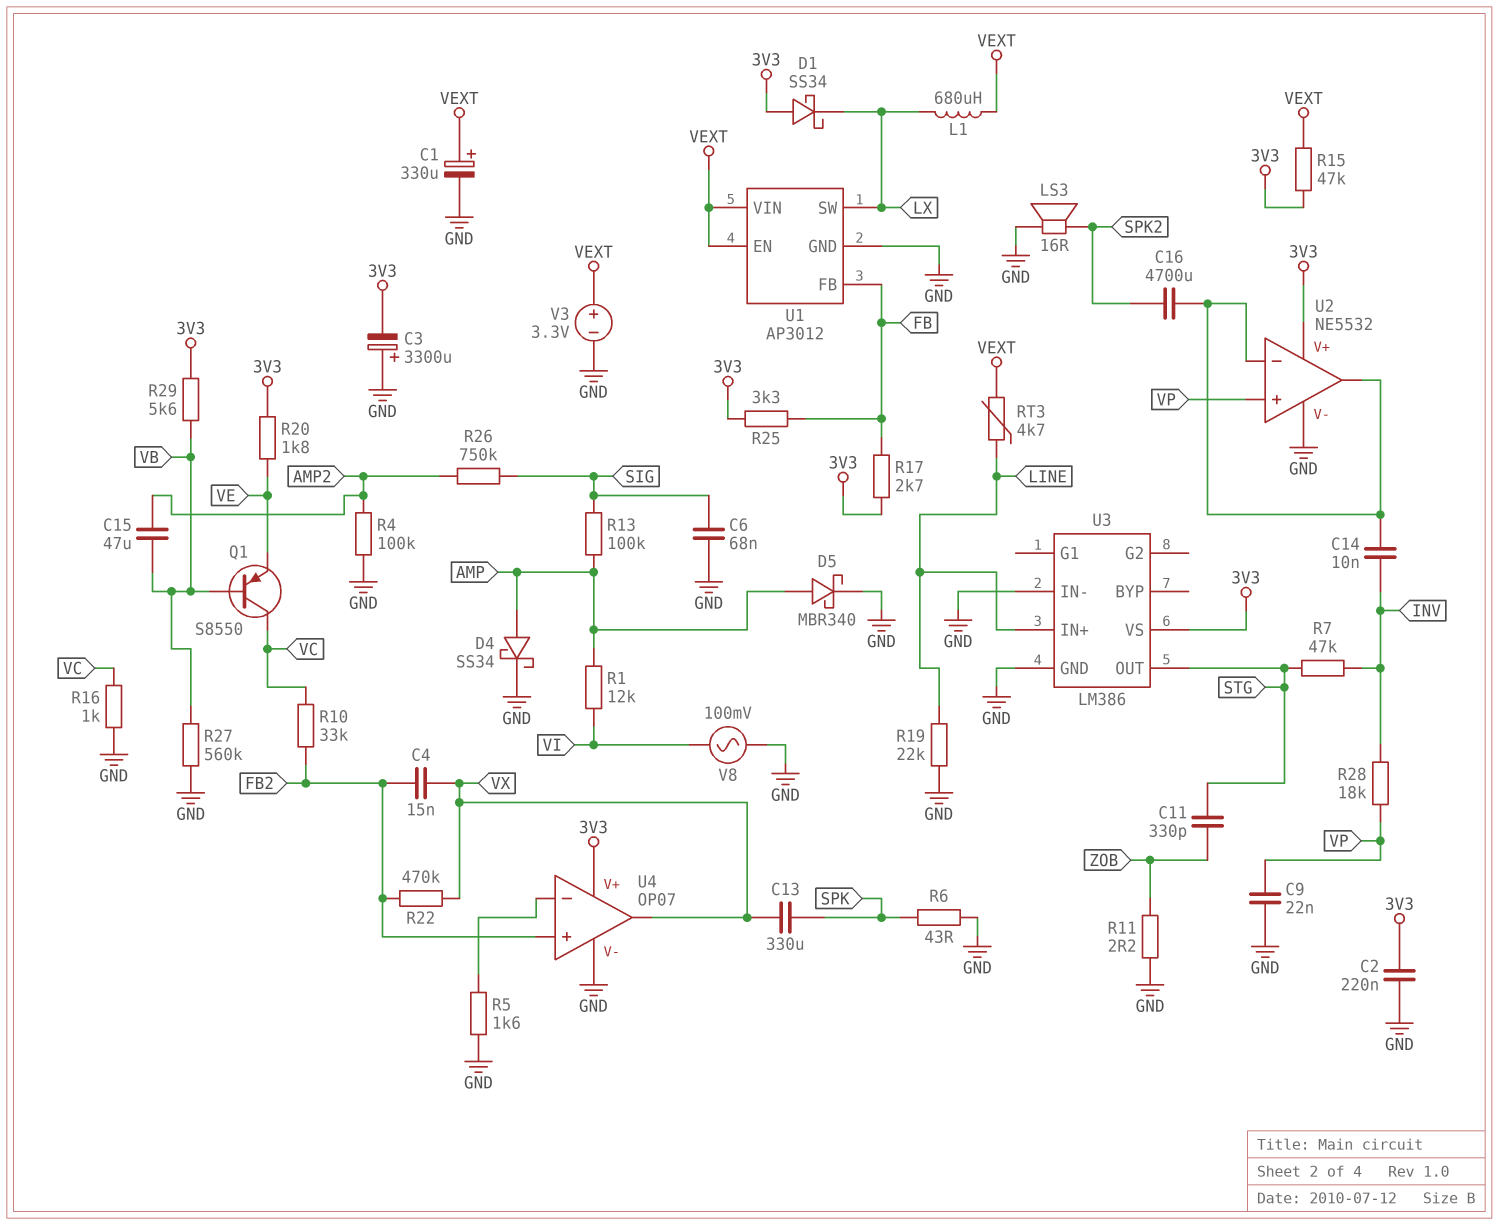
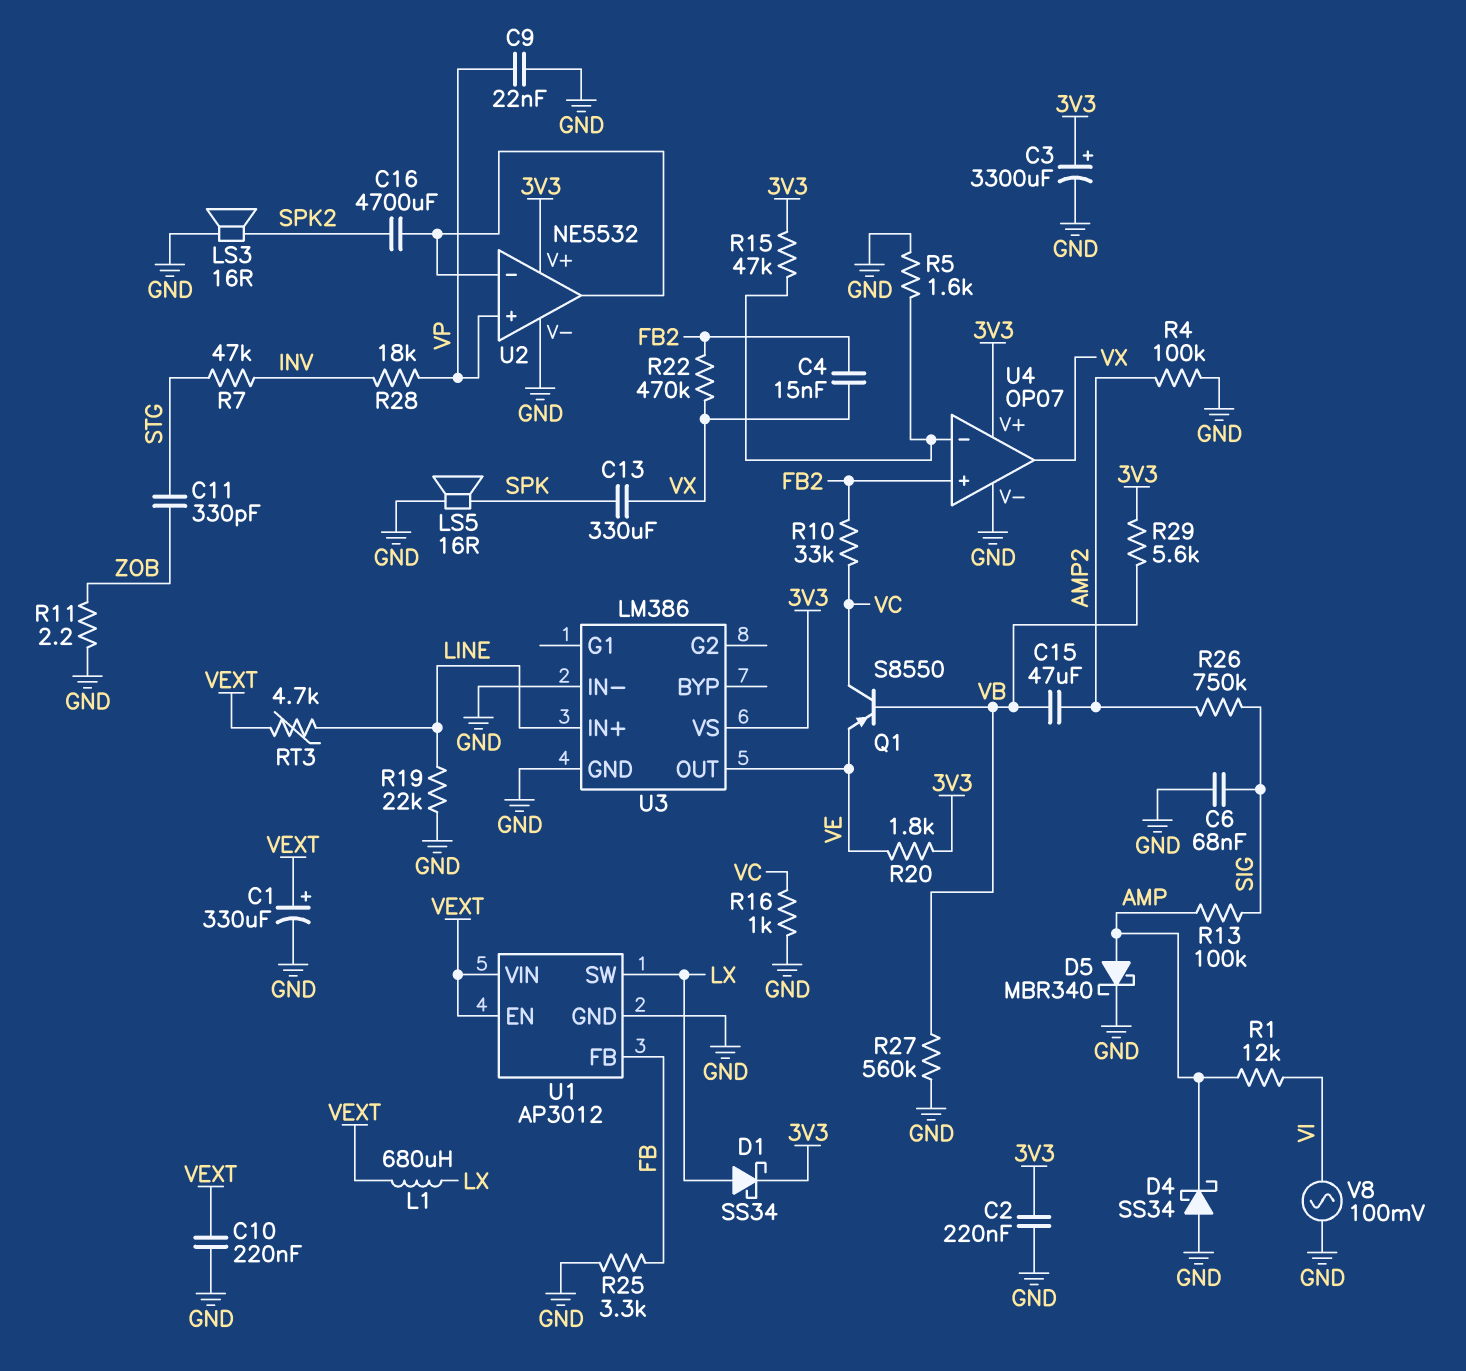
C3: 3300uF (plus GND, minus 3V3) -> 3300uF (plus 3V3, minus GND)
C10: none -> 220nF (GND, VEXT)
C14: 10nF (INV, U2/in-) -> none
D1: schottky SS34 (A 3V3, K LX) -> schottky SS34 (A LX, K 3V3)
D4: schottky SS34 (A AMP, K GND) -> schottky SS34 (A GND, K AMP)
LS5: none -> speaker 16R (GND, SPK)
R6: 43 (GND, SPK) -> none
R15: 47k (3V3, VEXT) -> 47k (3V3, U4/in-)
R17: 2.7k (3V3, FB) -> none
R25: 3.3k (3V3, FB) -> 3.3k (FB, GND)
U3 pin OUT: STG -> VE
V3: 3.3V (plus VEXT, minus GND) -> none

